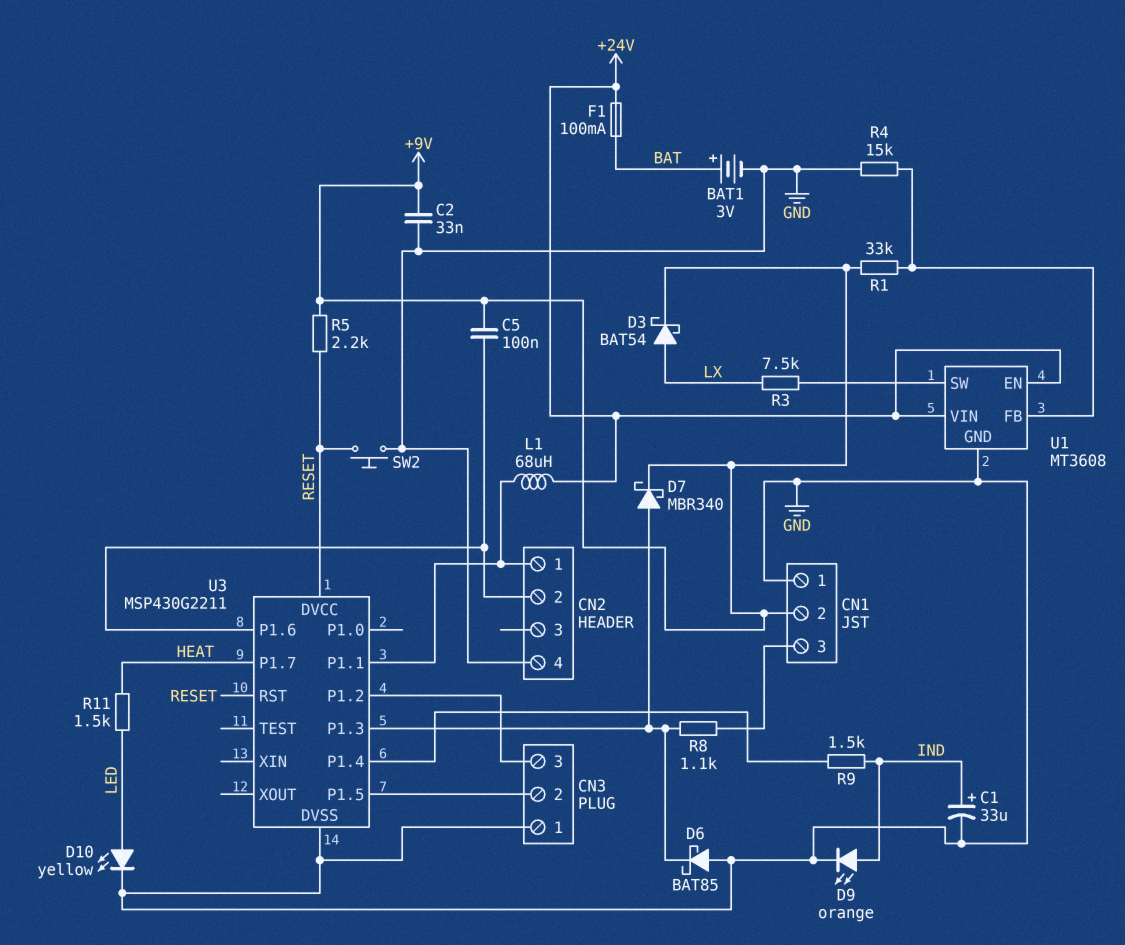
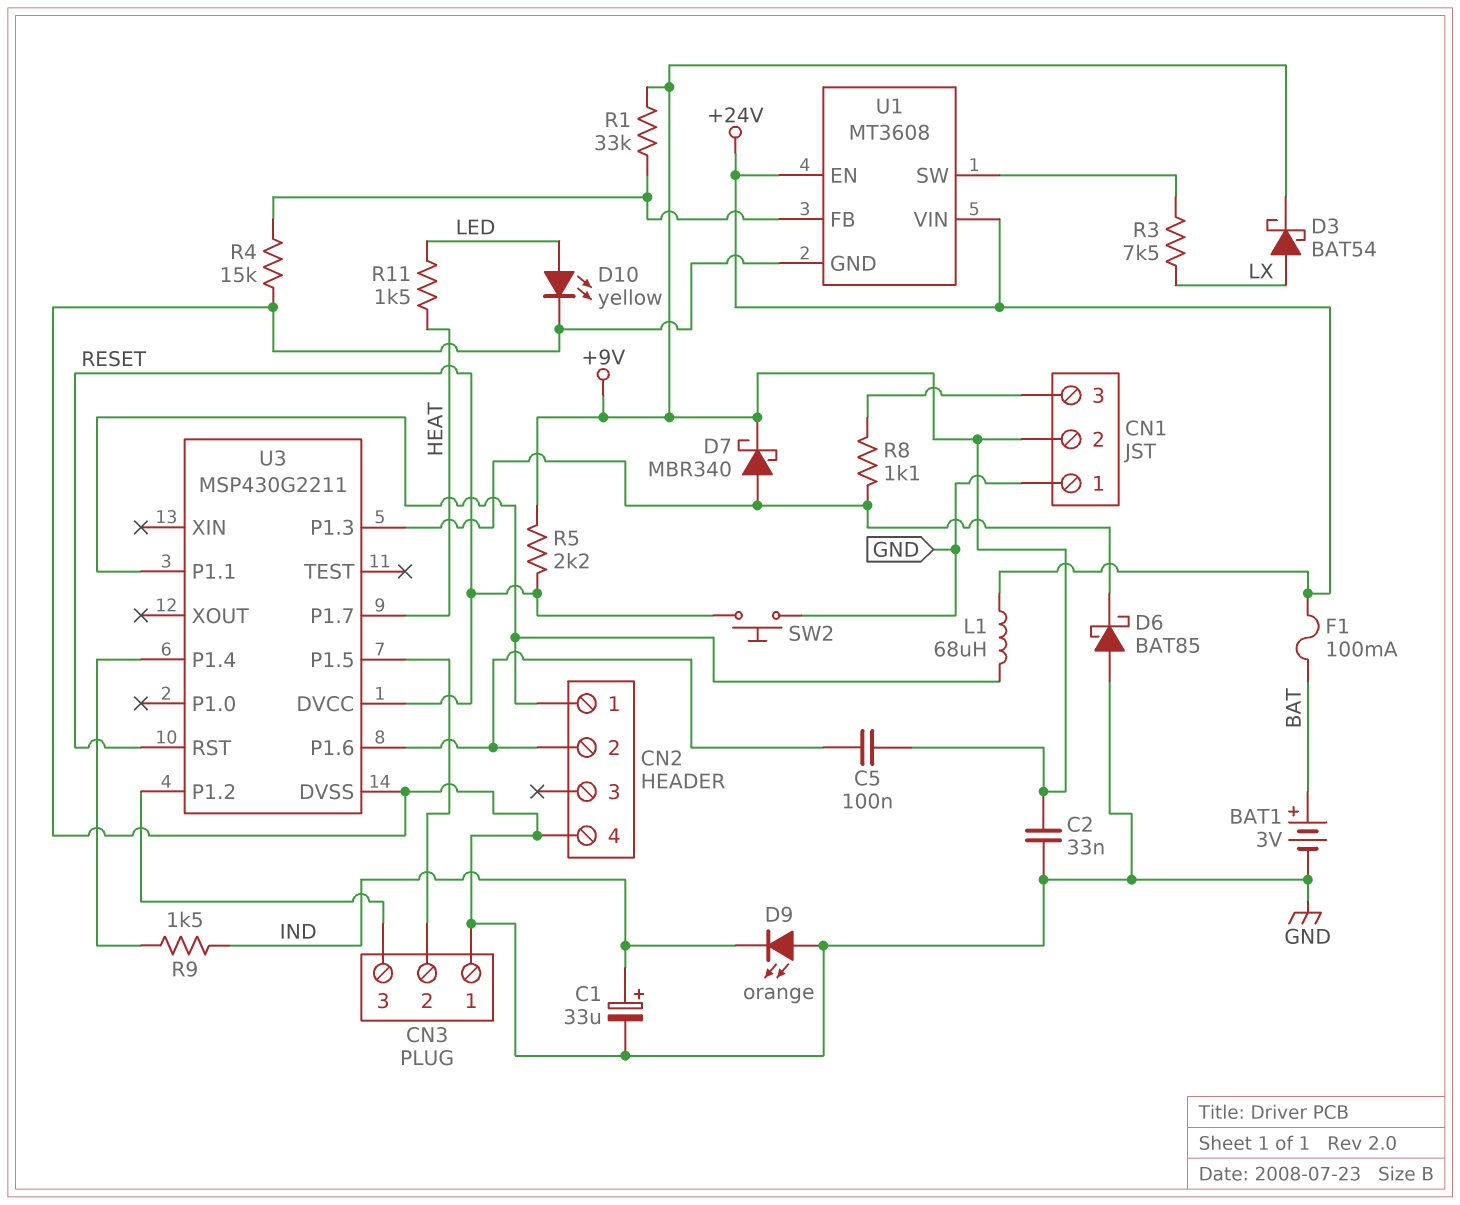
D9: LED orange (A IND, K GND) -> LED orange (A GND, K IND)

